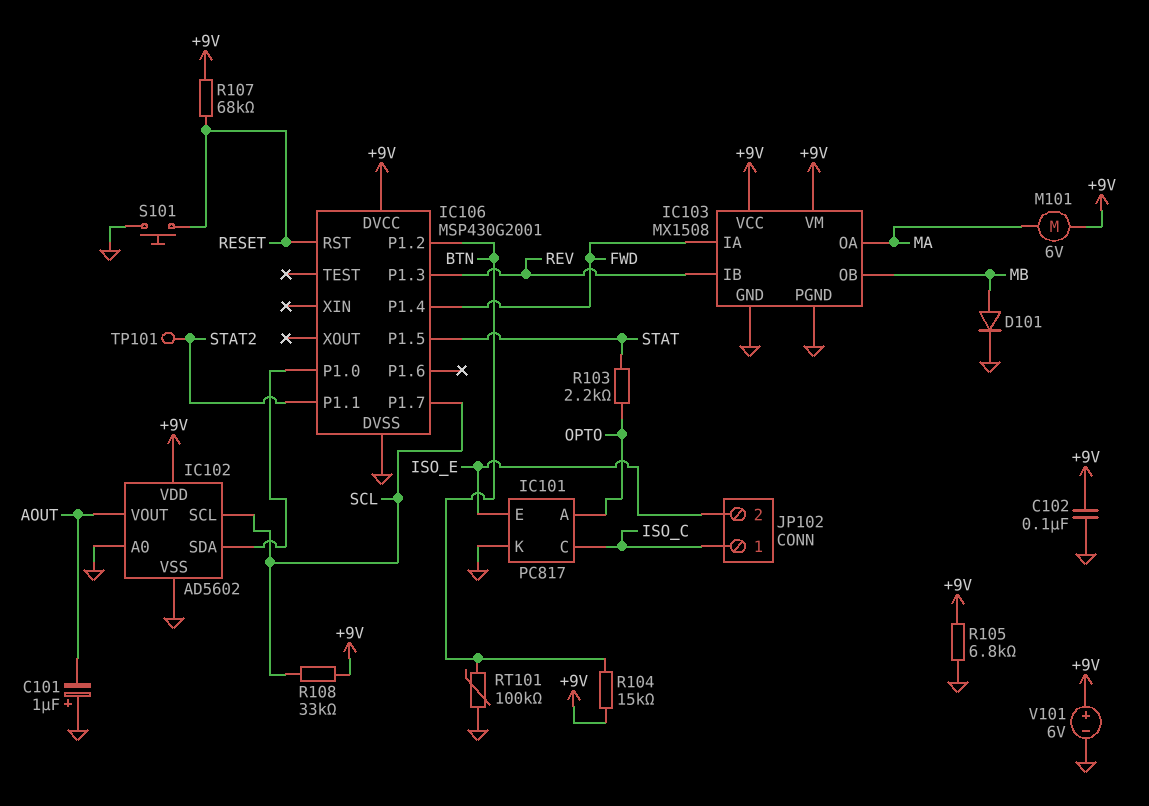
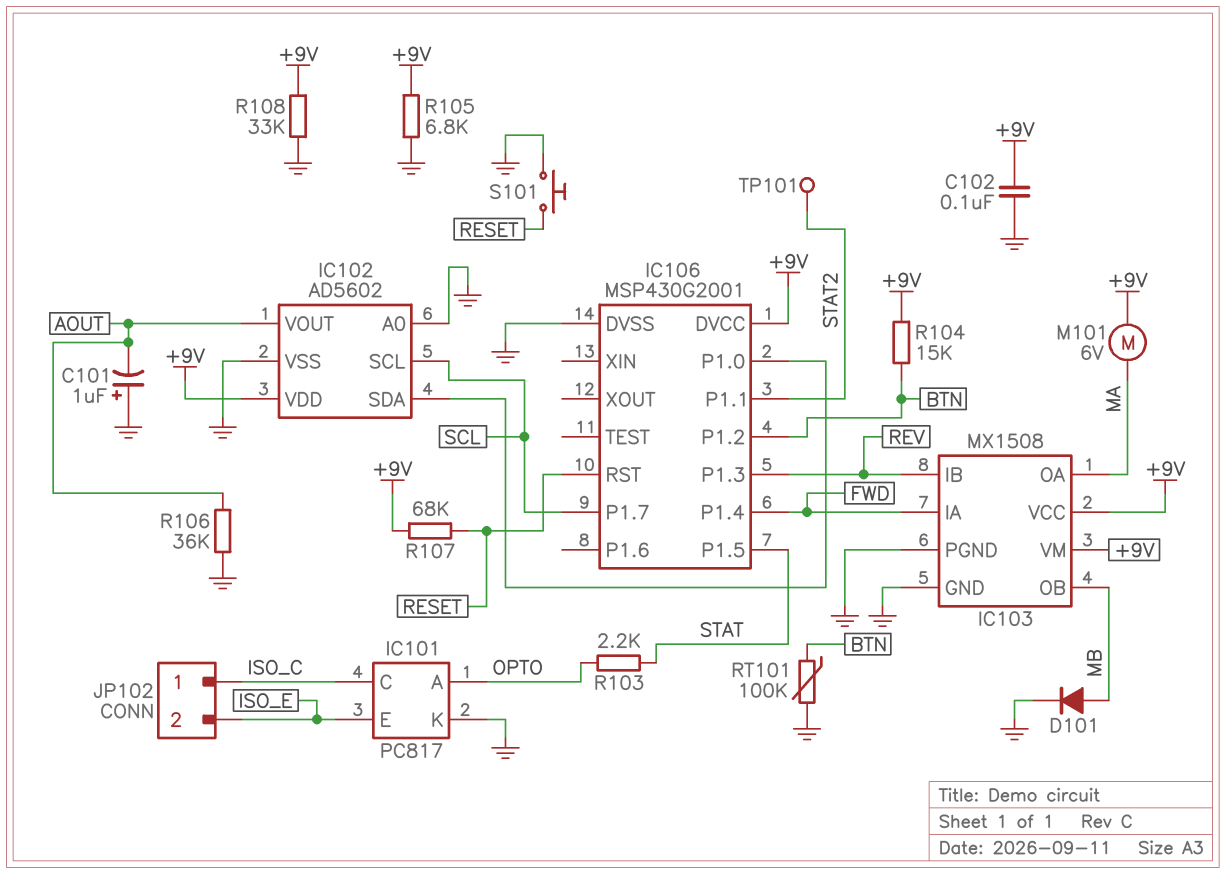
R106: none -> 36k (AOUT, GND)
R108: 33k (+9V, SCL) -> 33k (+9V, GND)
V101: 6V (plus +9V, minus GND) -> none

